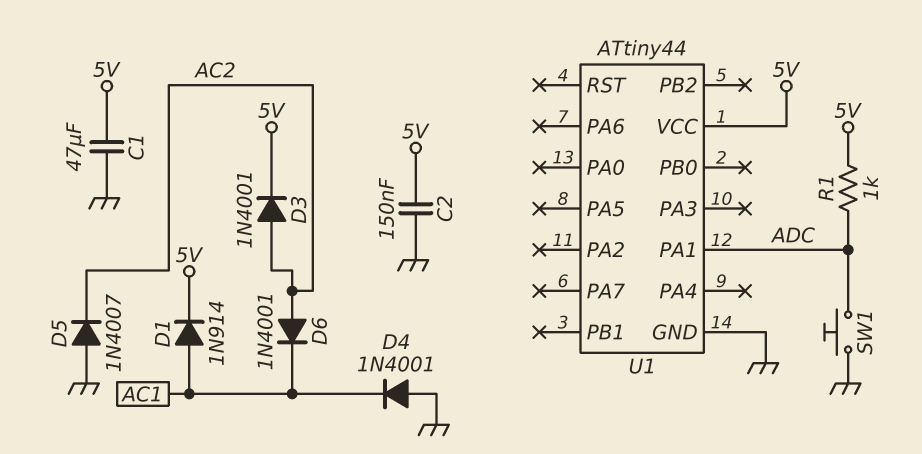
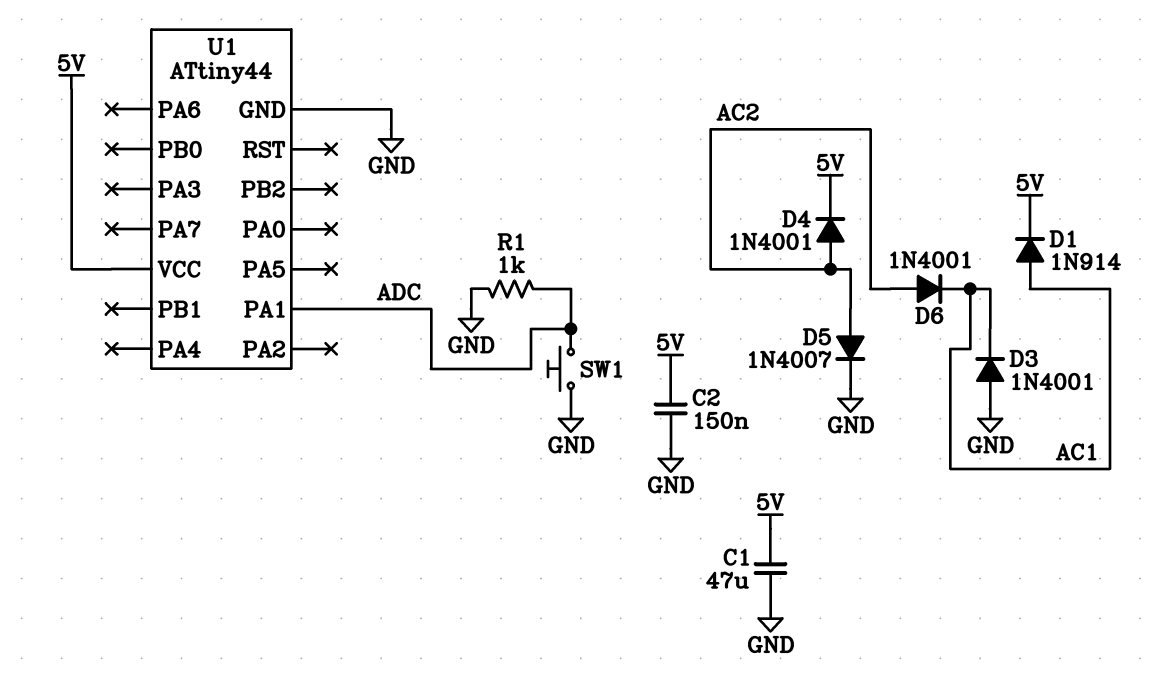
D3: diode 1N4001 (A AC2, K 5V) -> diode 1N4001 (A GND, K AC1)
D4: diode 1N4001 (A GND, K AC1) -> diode 1N4001 (A AC2, K 5V)
D5: diode 1N4007 (A GND, K AC2) -> diode 1N4007 (A AC2, K GND)
R1: 1k (5V, ADC) -> 1k (ADC, GND)

